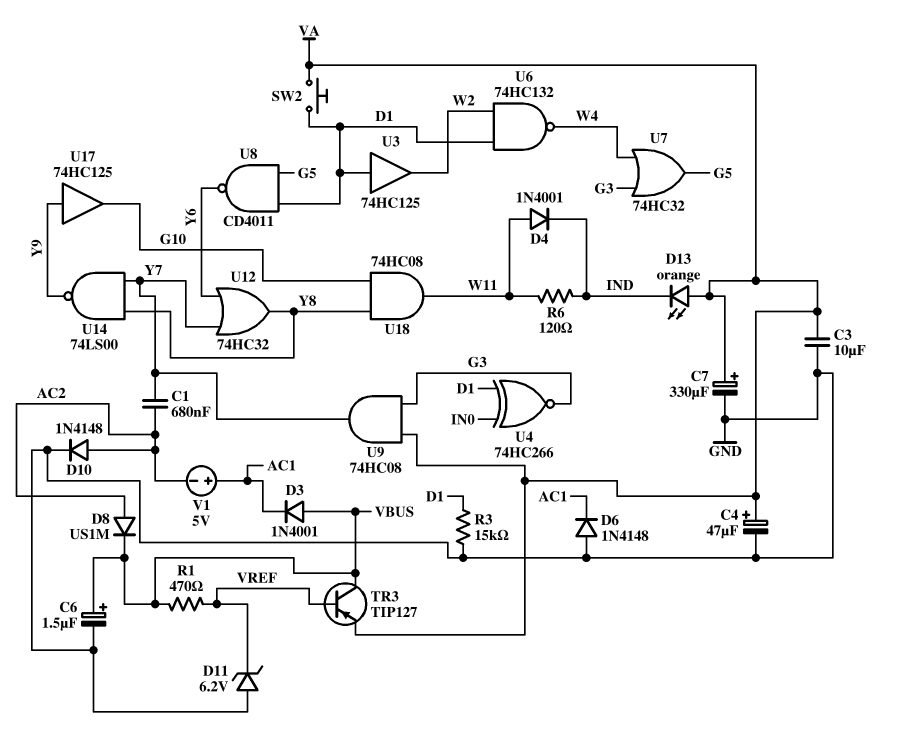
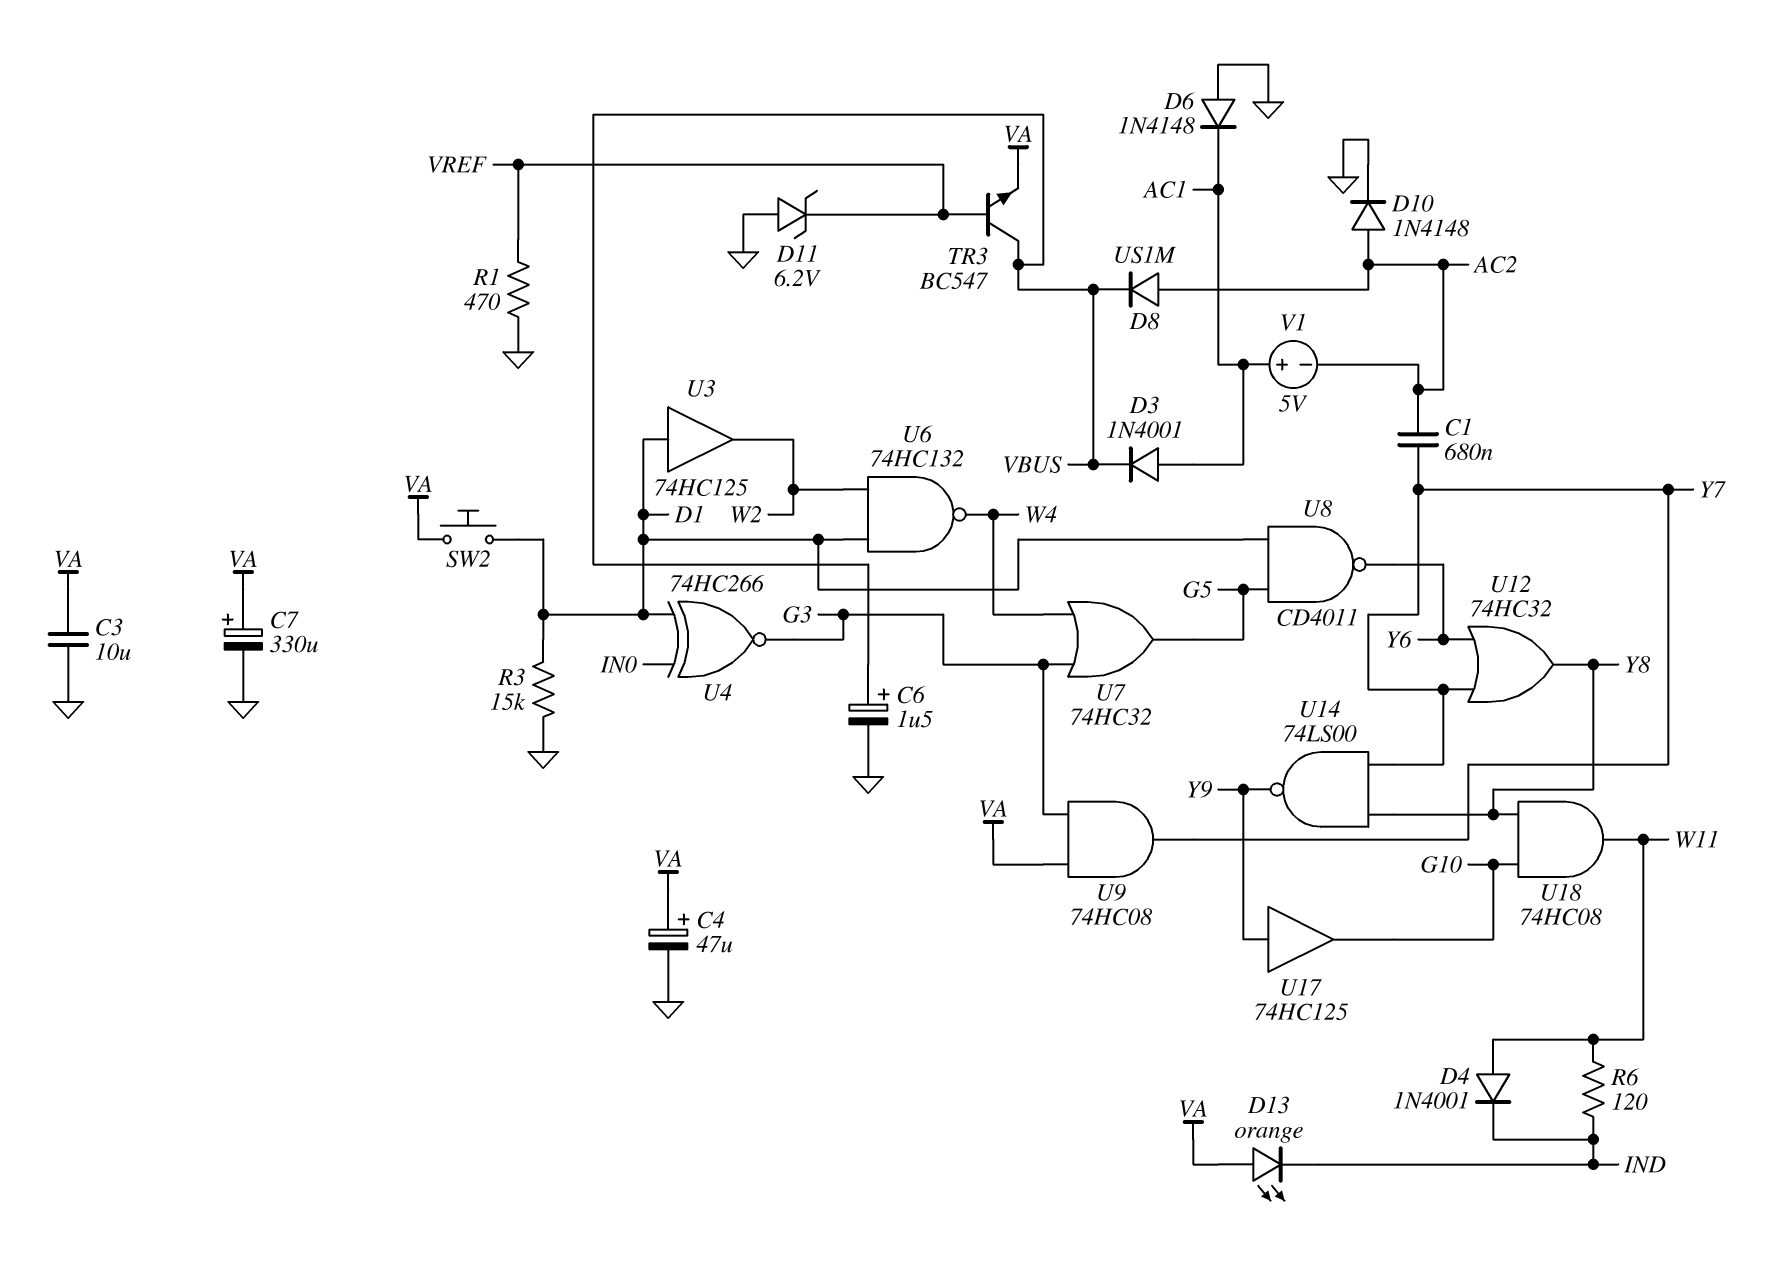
D3: diode 1N4001 (A VBUS, K AC1) -> diode 1N4001 (A AC1, K VBUS)
R1: 470 (VBUS, VREF) -> 470 (GND, VREF)
TR3: PNP TIP127 (B VREF, C VBUS, E VA) -> NPN BC547 (B VREF, C VBUS, E VA)

